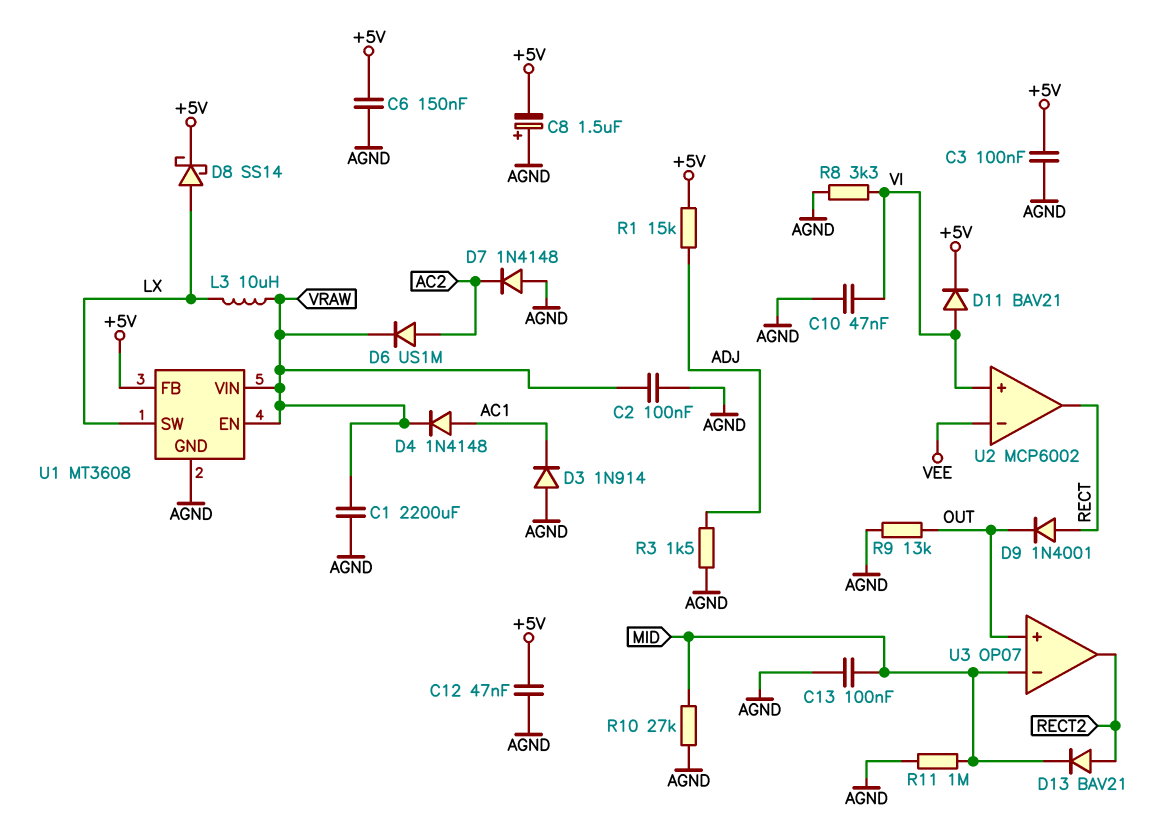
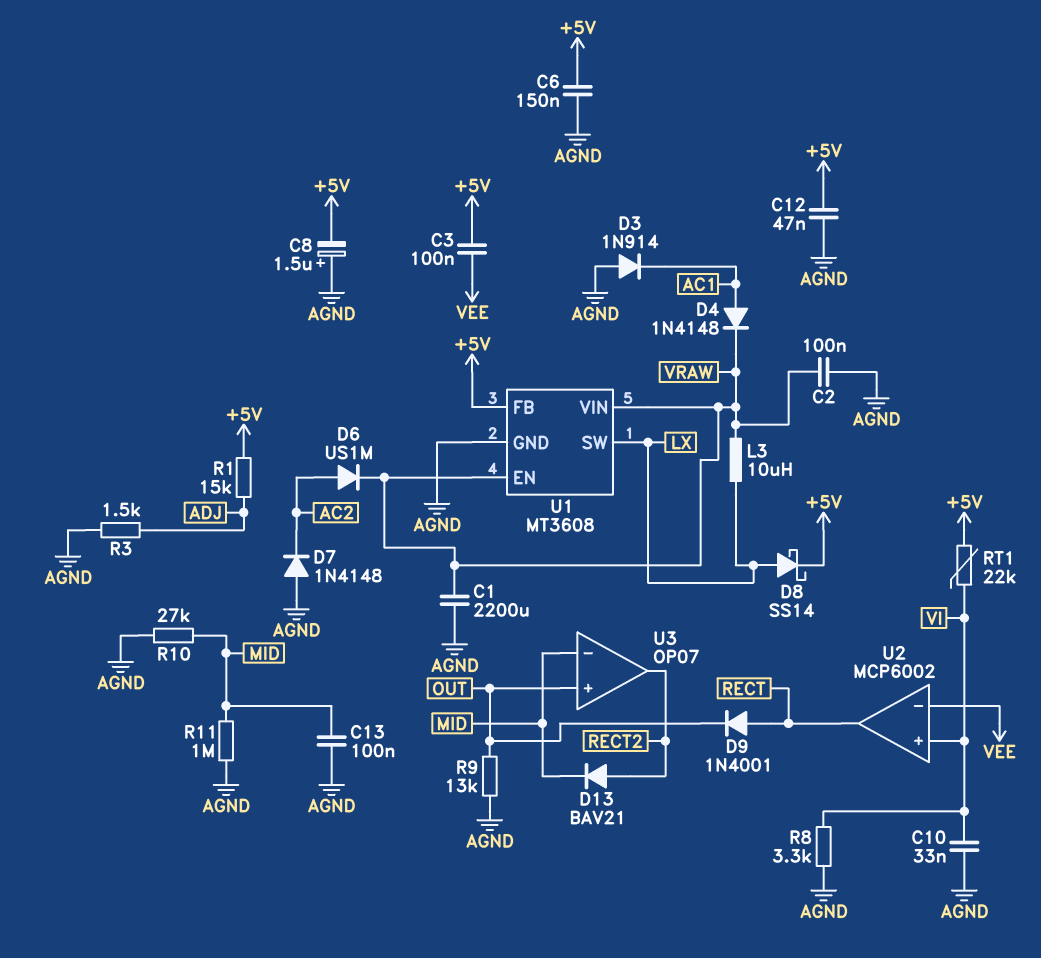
C3: 100nF (+5V, AGND) -> 100nF (+5V, VEE)
C10: 47nF (AGND, VI) -> 33nF (AGND, VI)
D11: diode BAV21 (A VI, K +5V) -> none
RT1: none -> 22k (+5V, VI)

